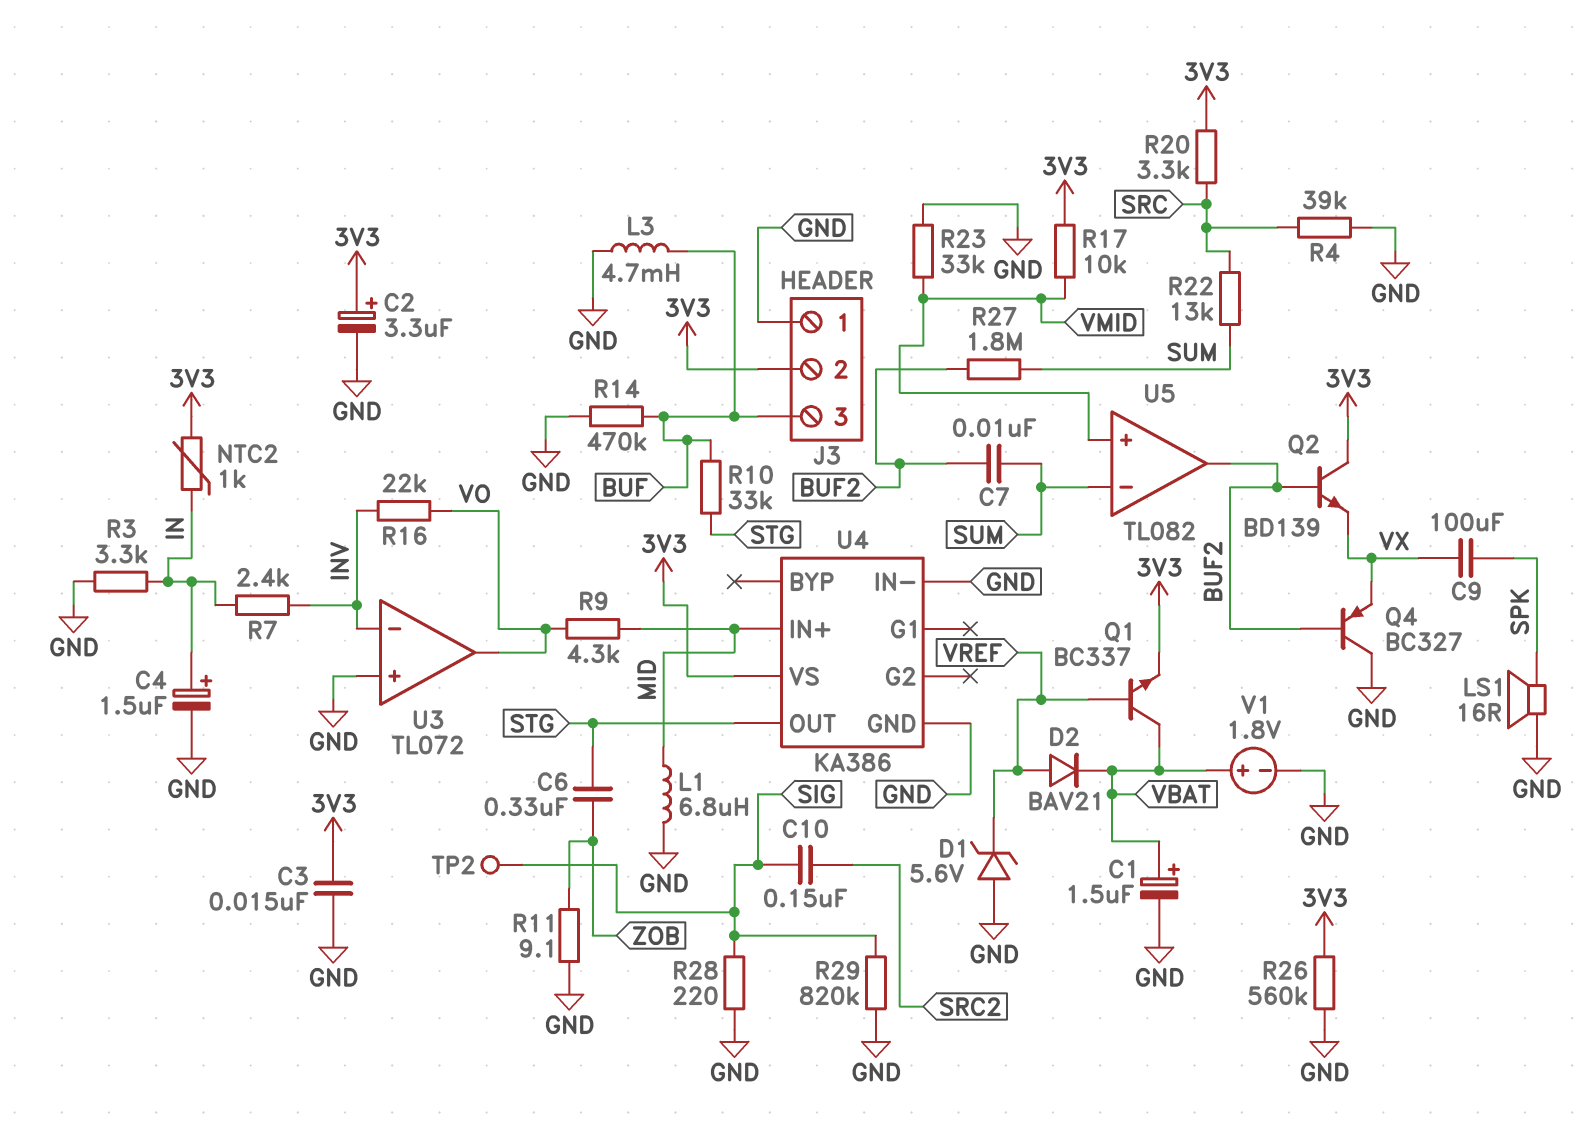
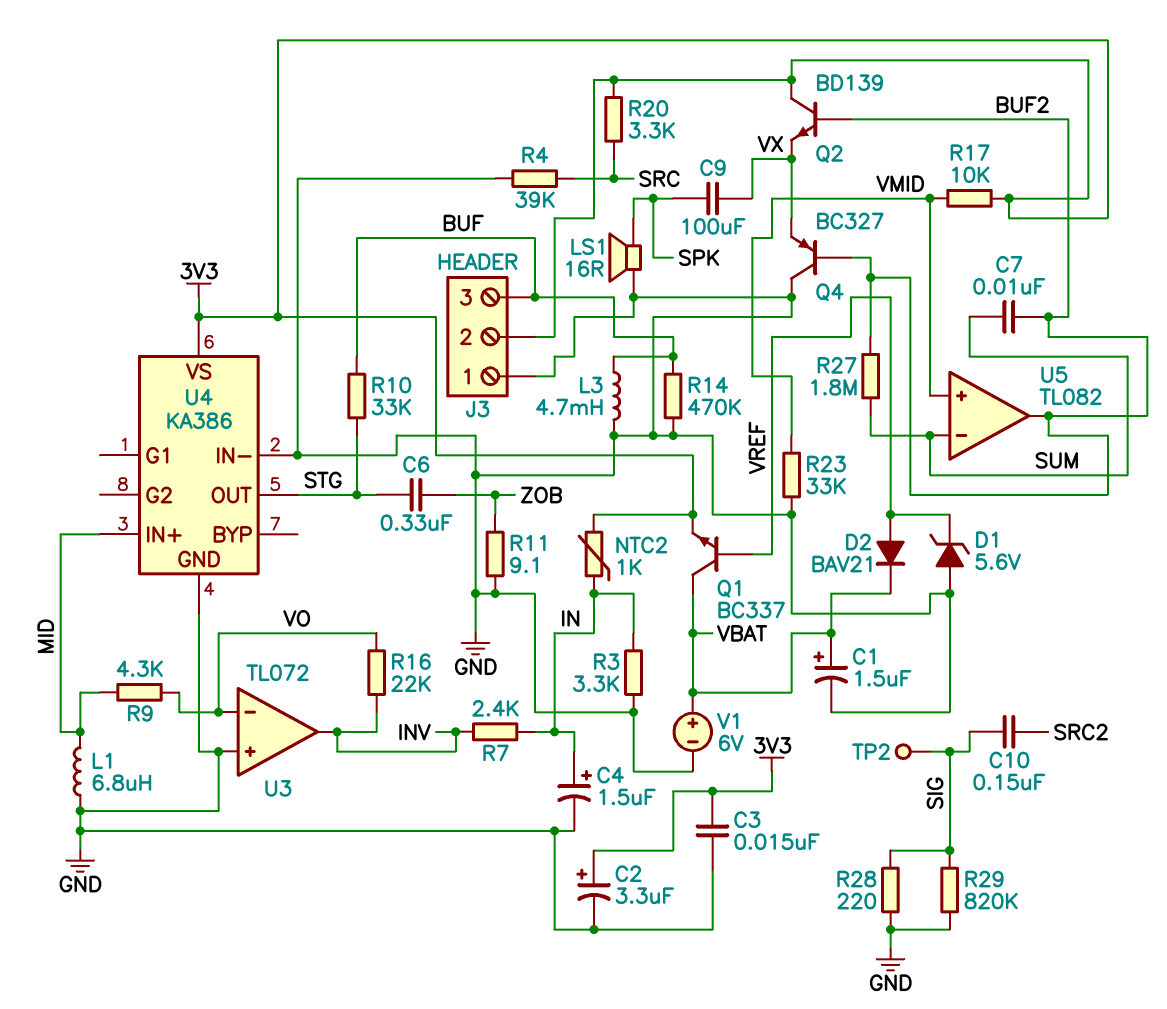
R22: 13k (SRC, SUM) -> none
R26: 560k (3V3, GND) -> none
U3 pin in-: INV -> VO
U3 pin out: VO -> INV
V1: 1.8V (plus VBAT, minus GND) -> 6V (plus VBAT, minus GND)

